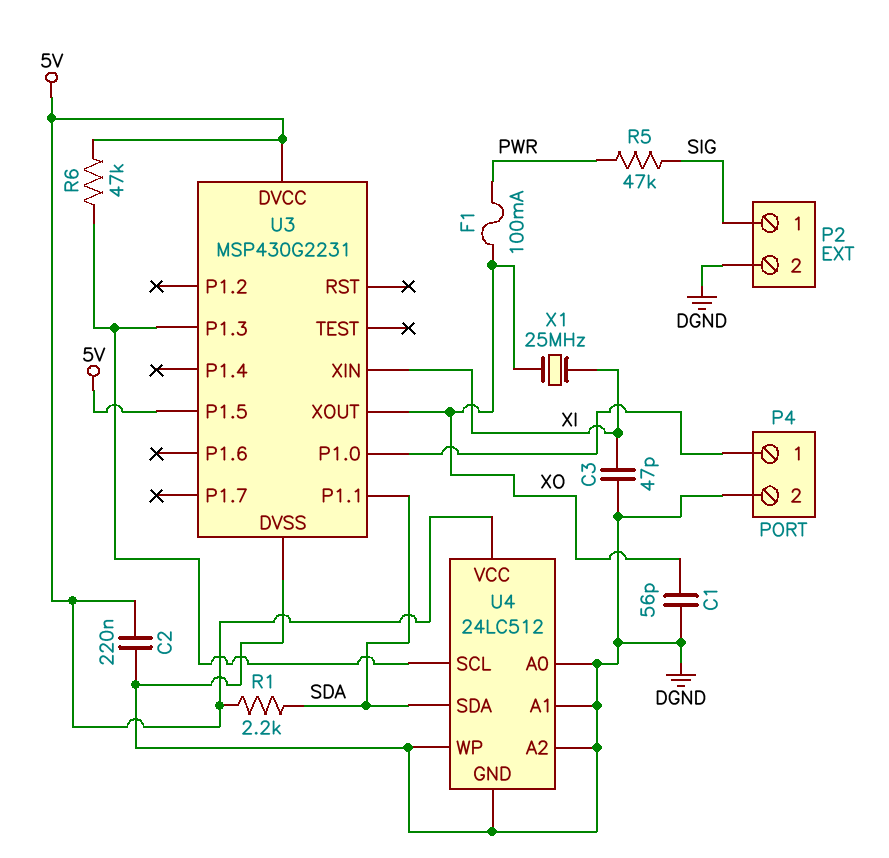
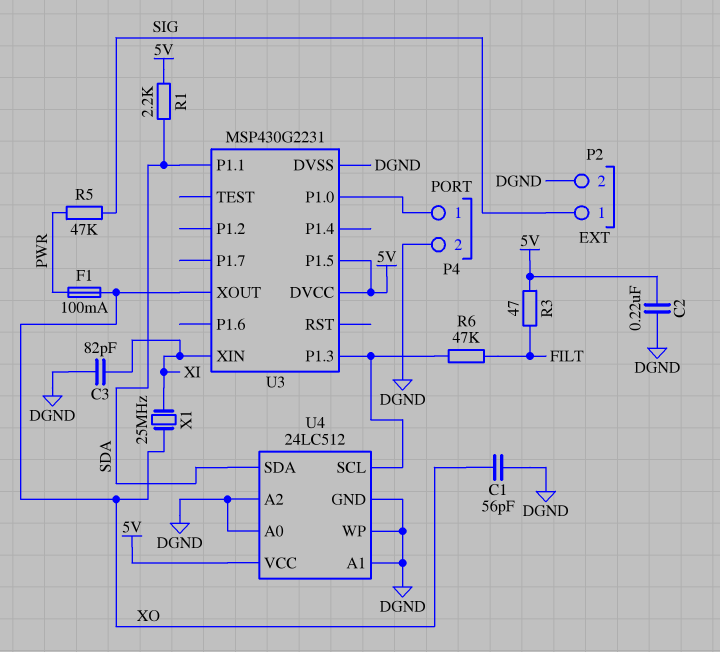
C3: 47pF (DGND, XI) -> 82pF (DGND, XI)
R3: none -> 47 (5V, FILT)
R6: 47k (5V, U3/P1.3) -> 47k (FILT, U3/P1.3)

